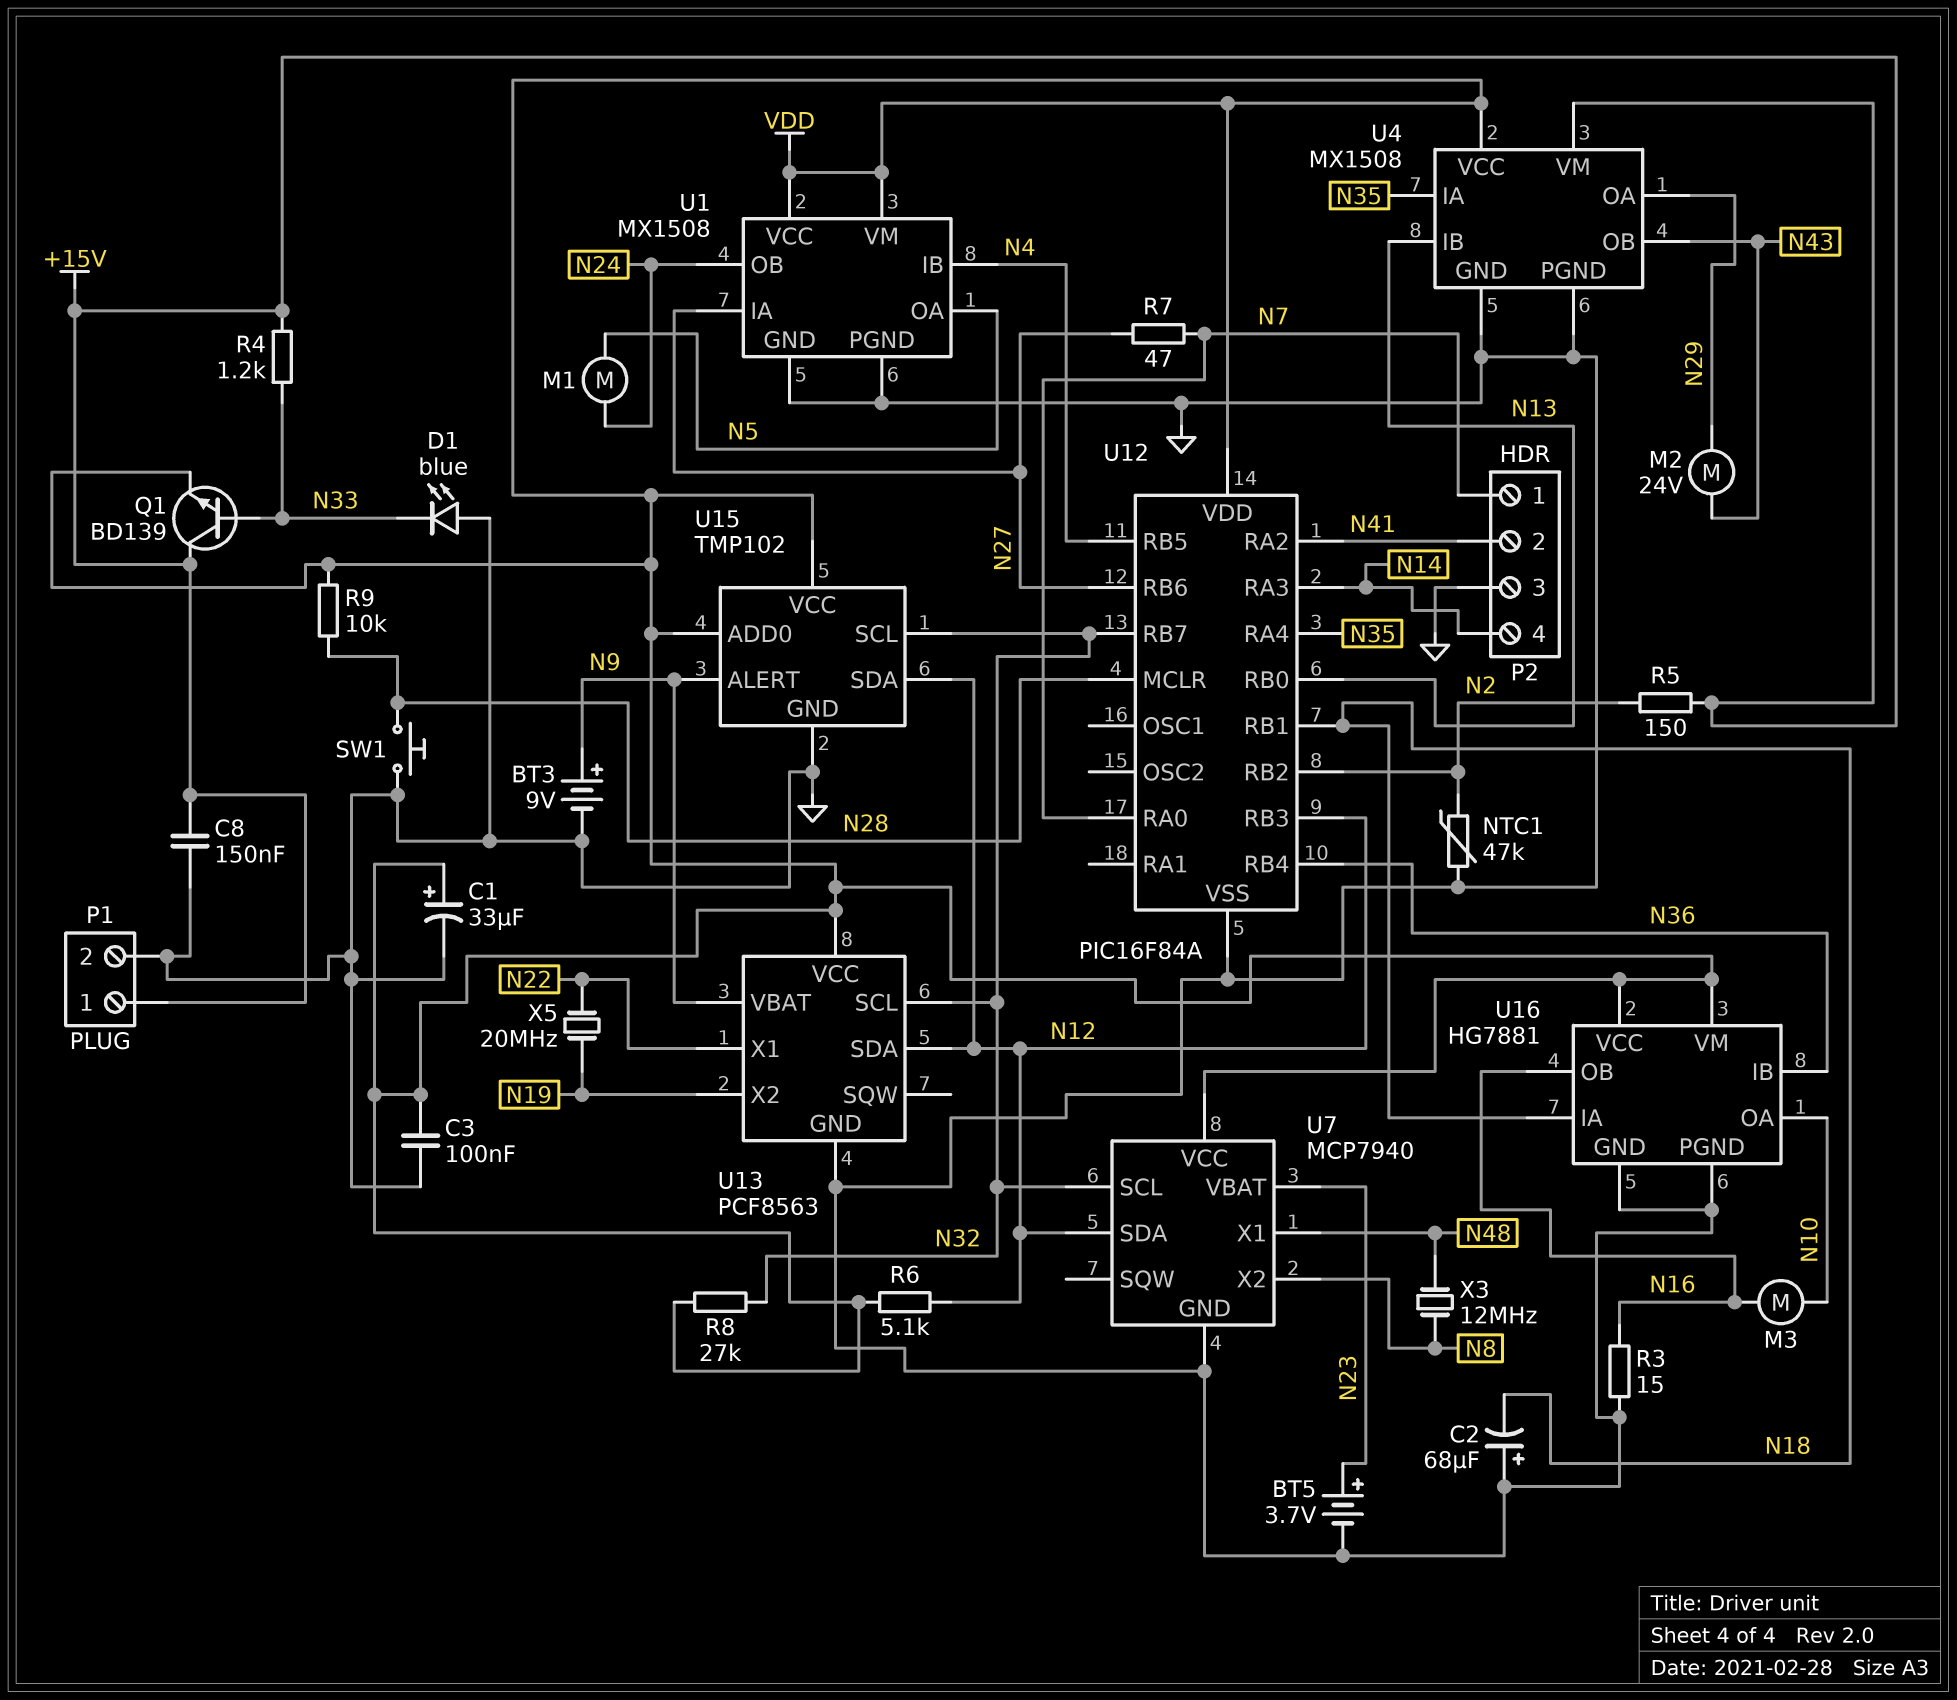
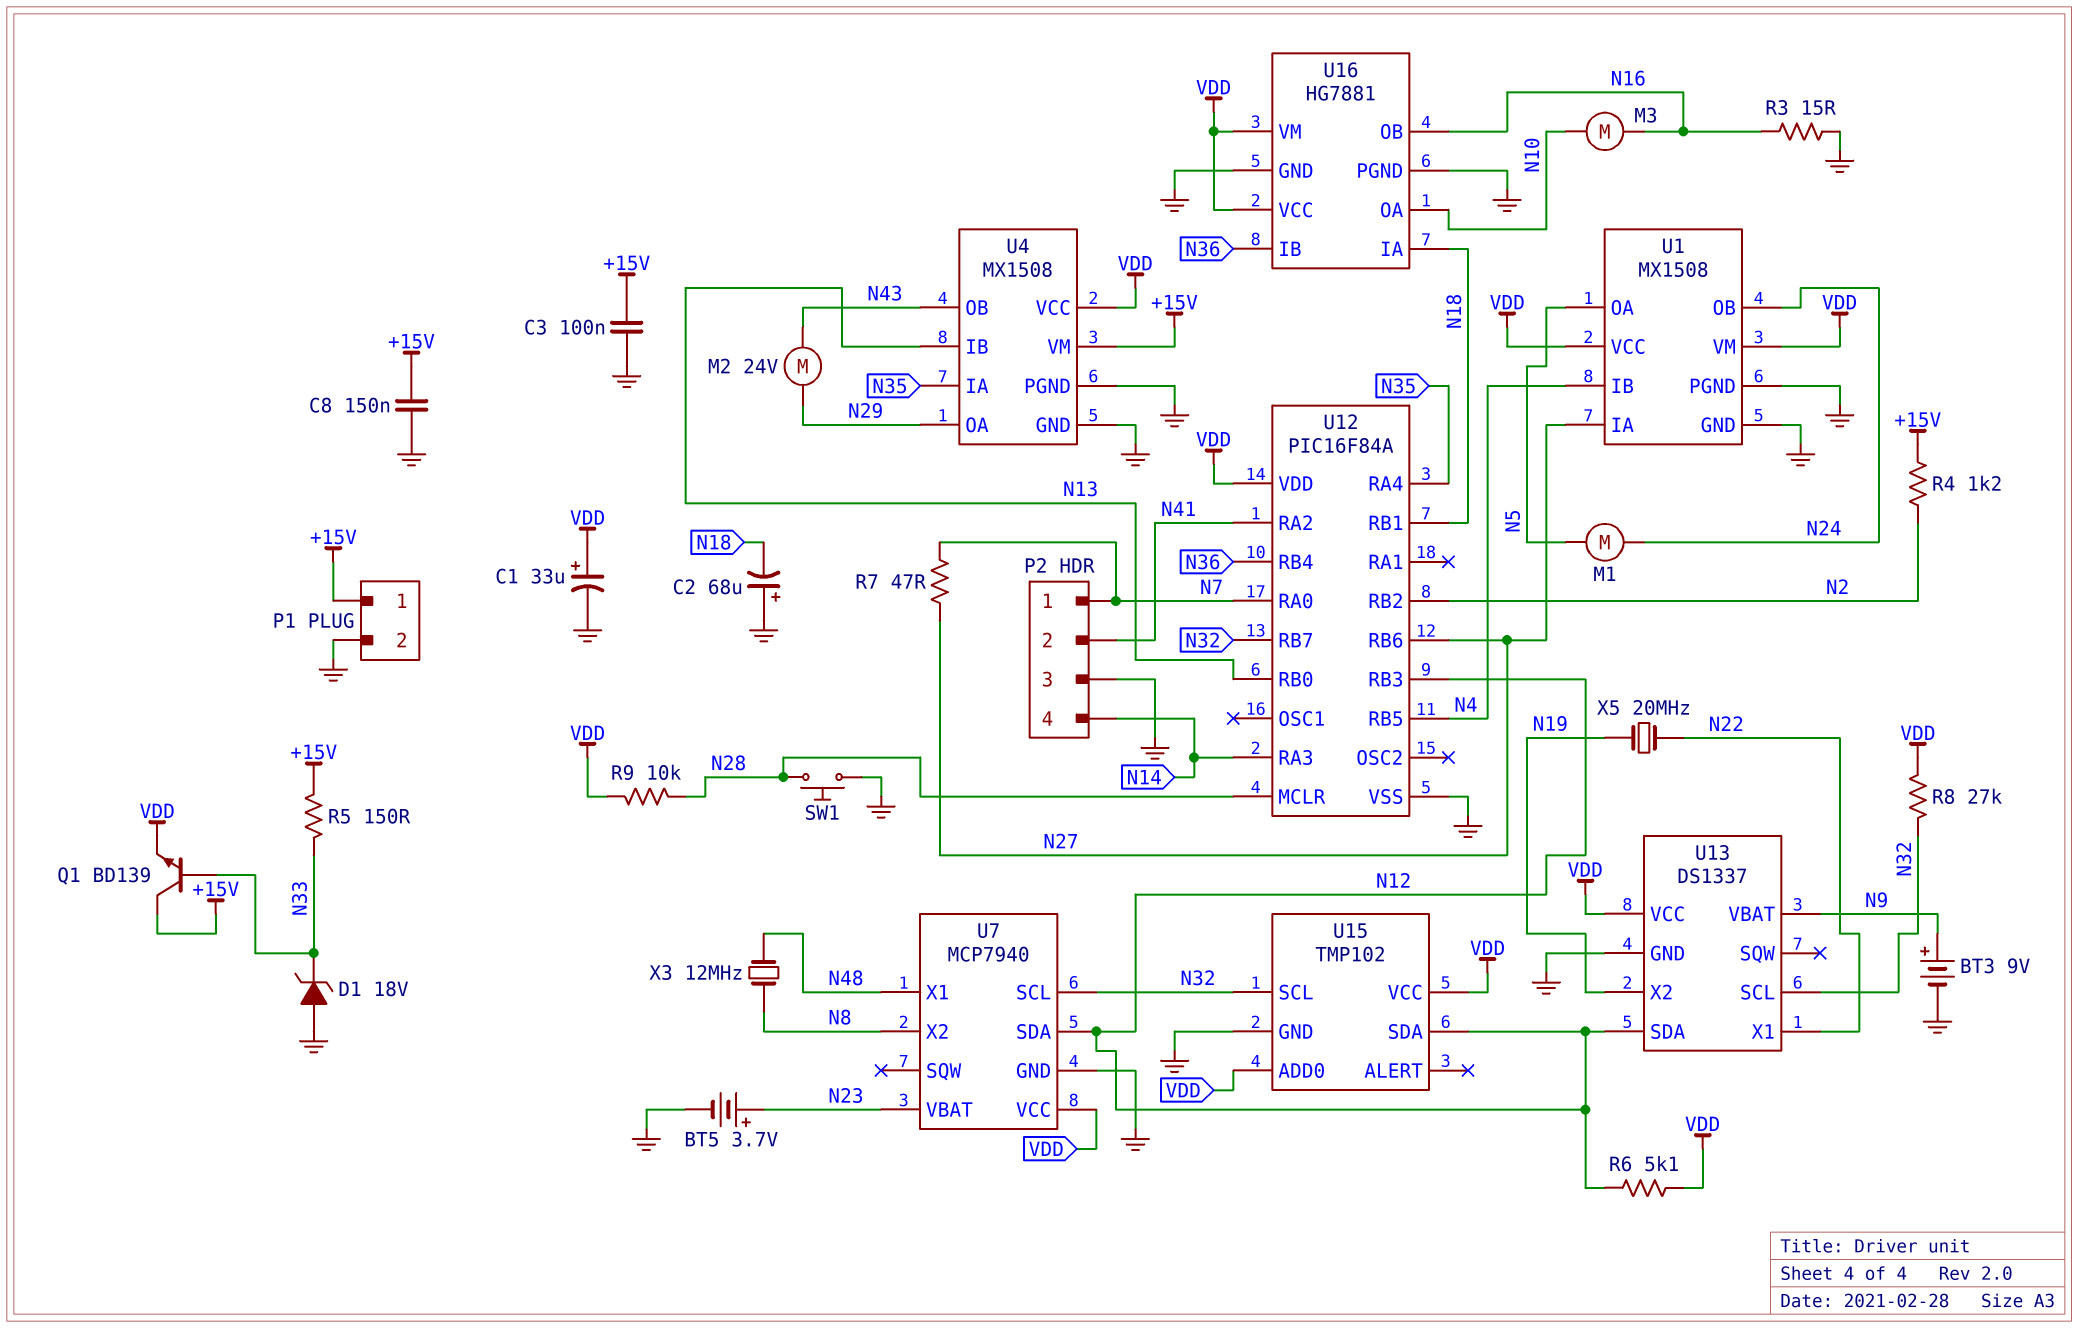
C3: 100nF (GND, VDD) -> 100nF (+15V, GND)
D1: LED blue (A GND, K N33) -> zener 18V (A GND, K N33)
NTC1: 47k (GND, N2) -> none
R4: 1.2k (+15V, N33) -> 1.2k (+15V, N2)
R5: 150 (+15V, N2) -> 150 (+15V, N33)
U13: PCF8563 -> DS1337
U15 pin ALERT: N9 -> none

